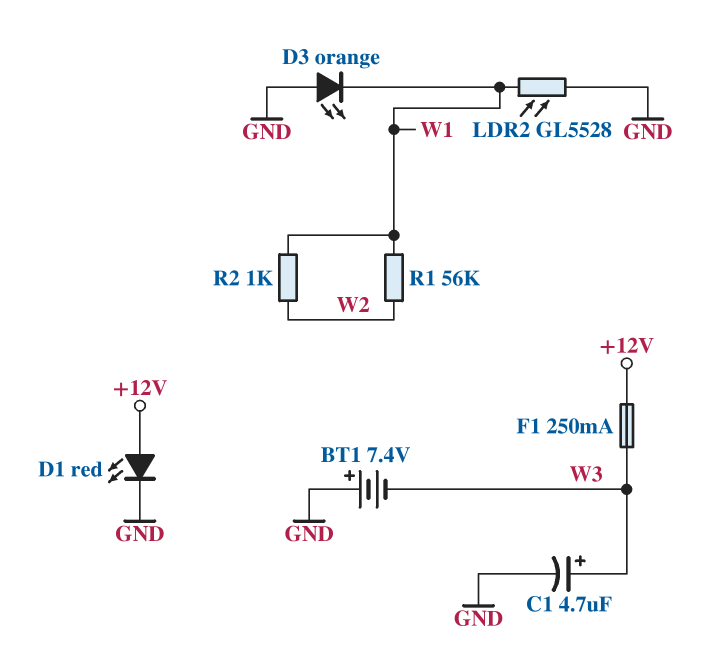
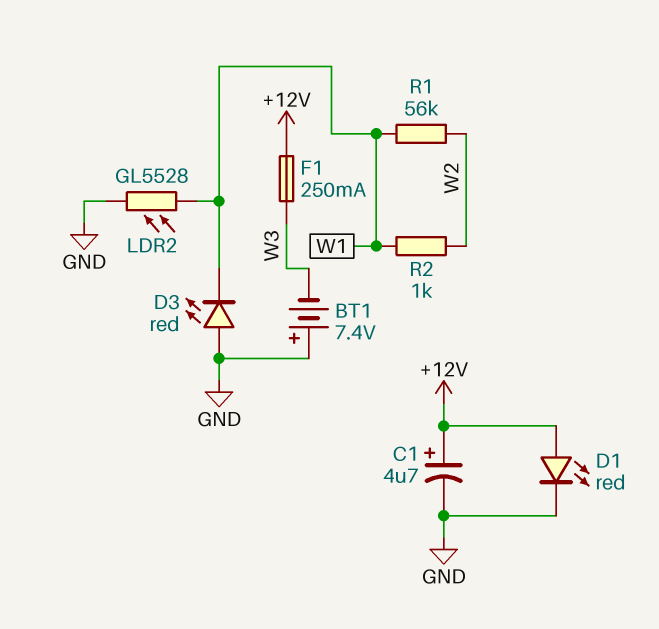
C1: 4.7uF (plus W3, minus GND) -> 4.7uF (plus +12V, minus GND)
D3: LED orange (A GND, K W1) -> LED red (A GND, K W1)

